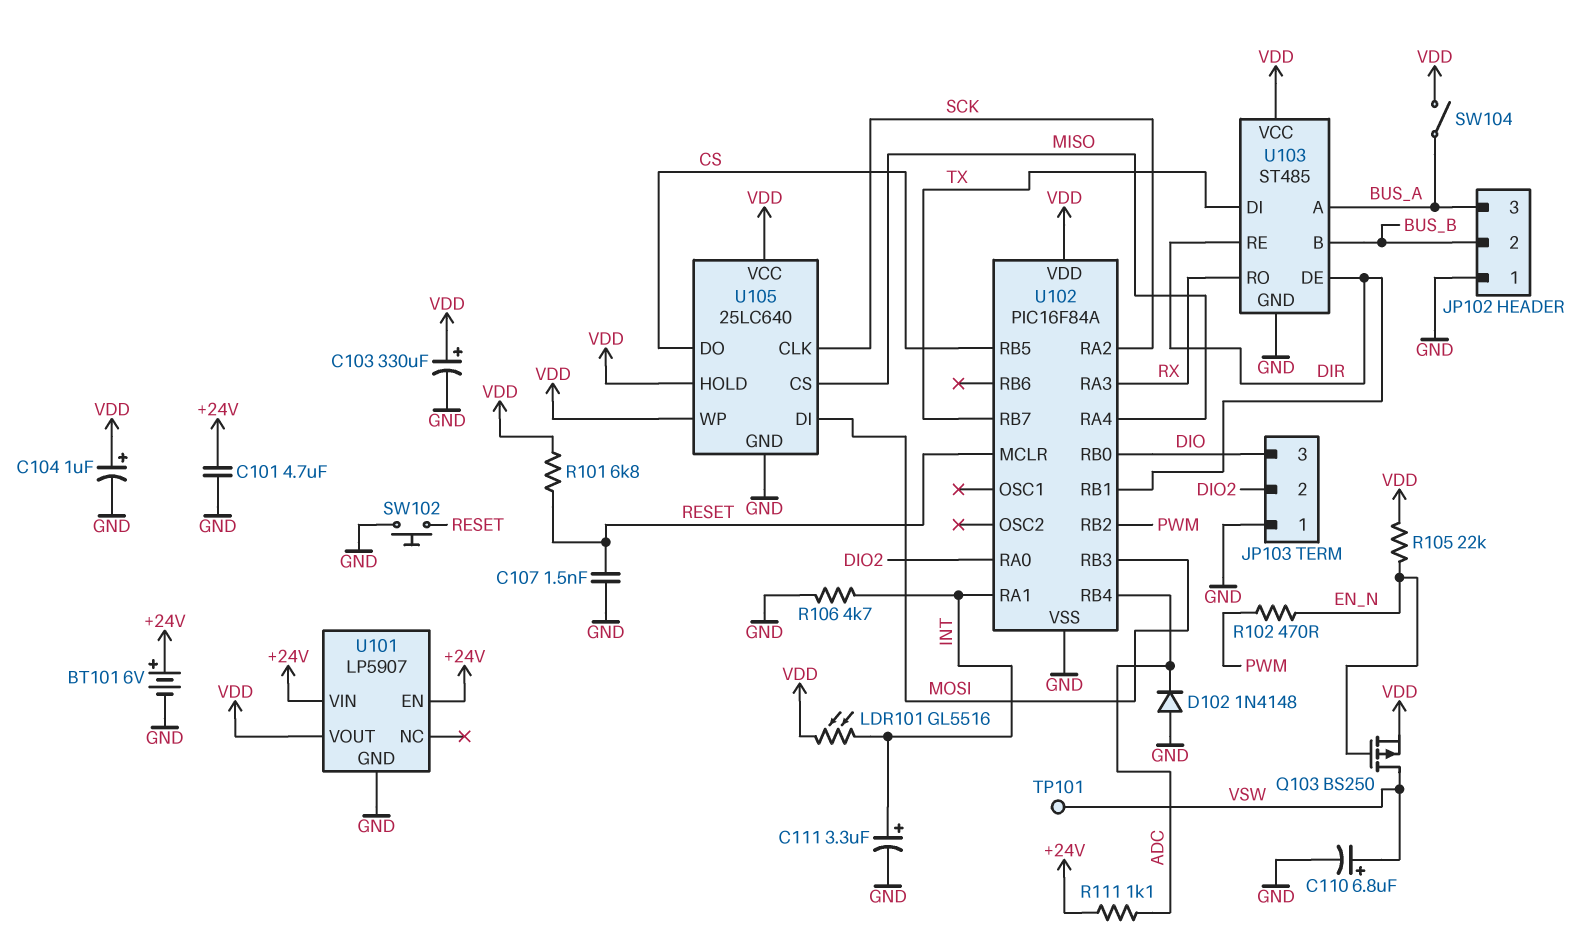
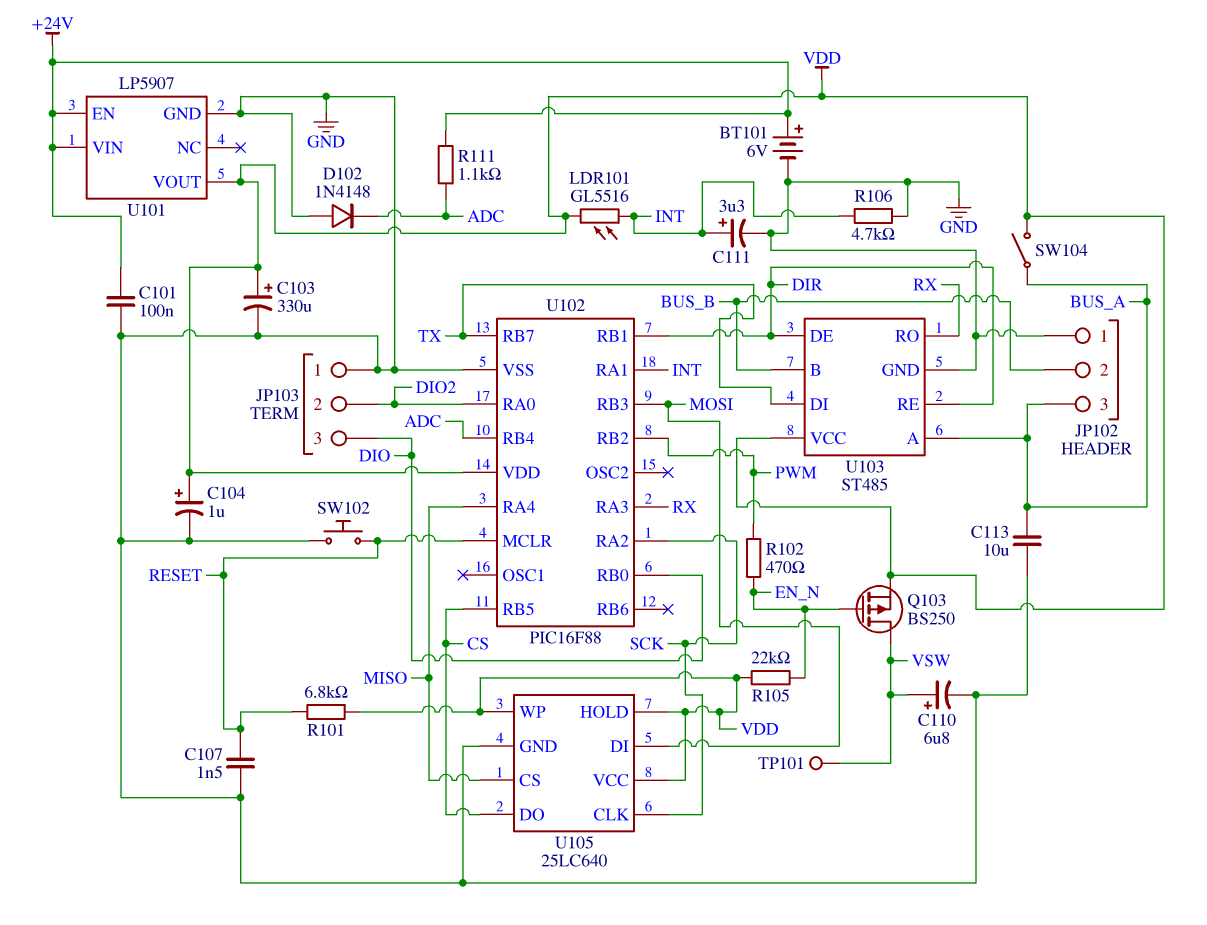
C101: 4.7uF (+24V, GND) -> 100nF (+24V, GND)
C113: none -> 10uF (BUS_A, GND)
U102: PIC16F84A -> PIC16F88

